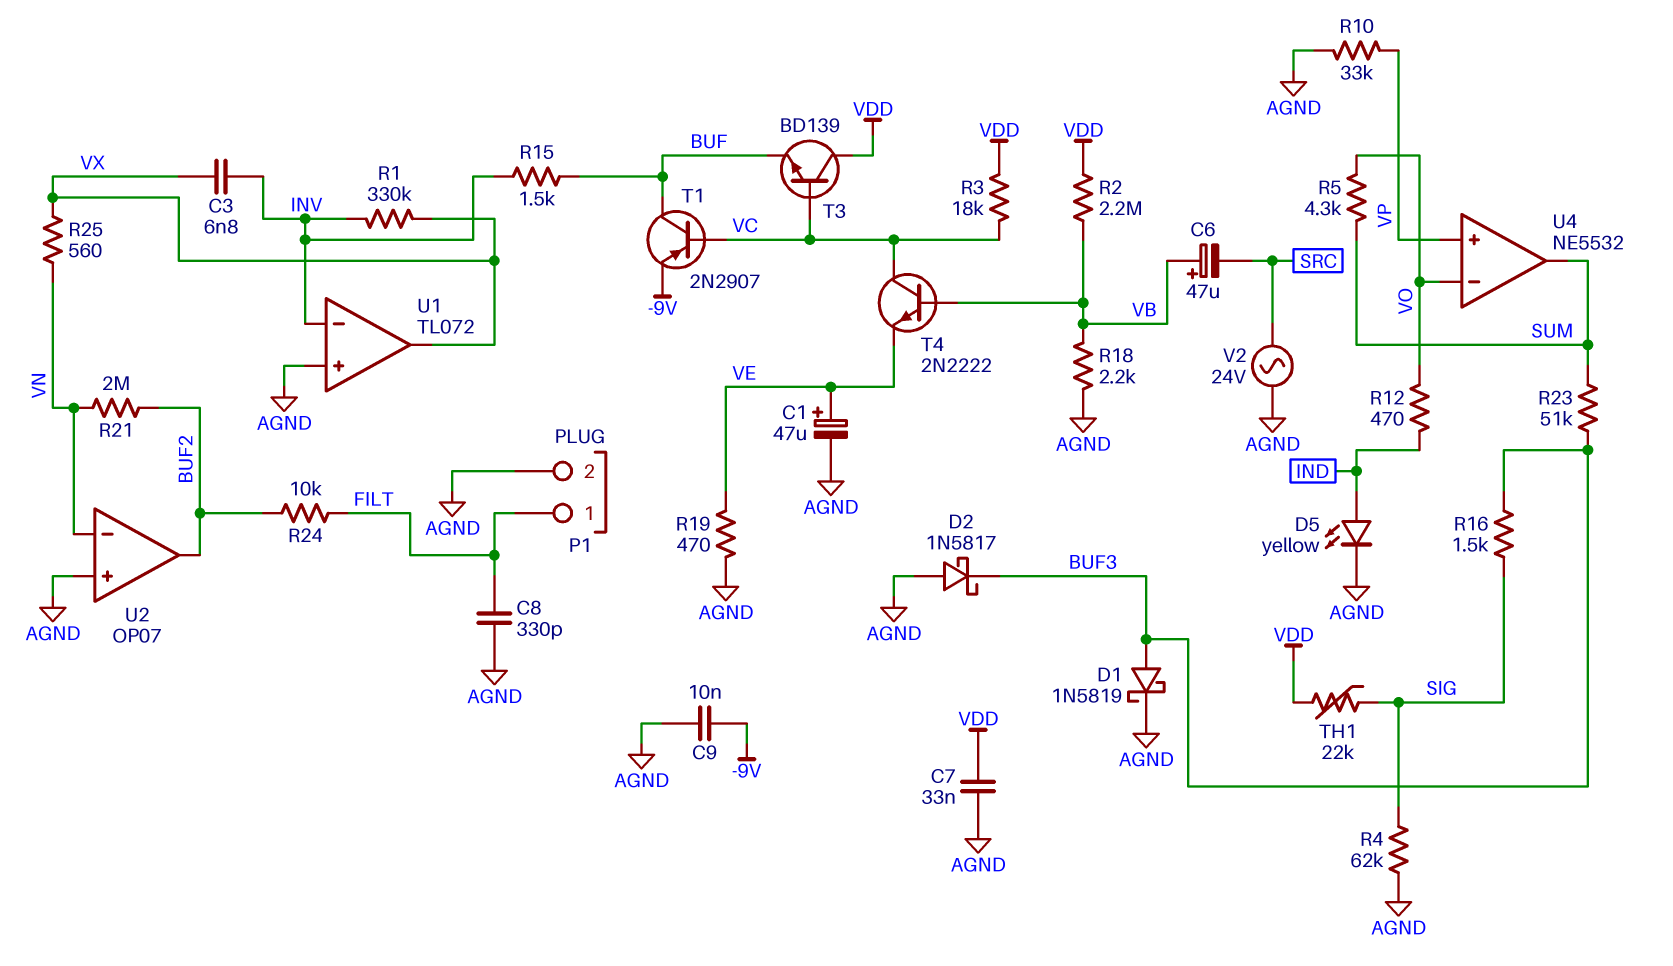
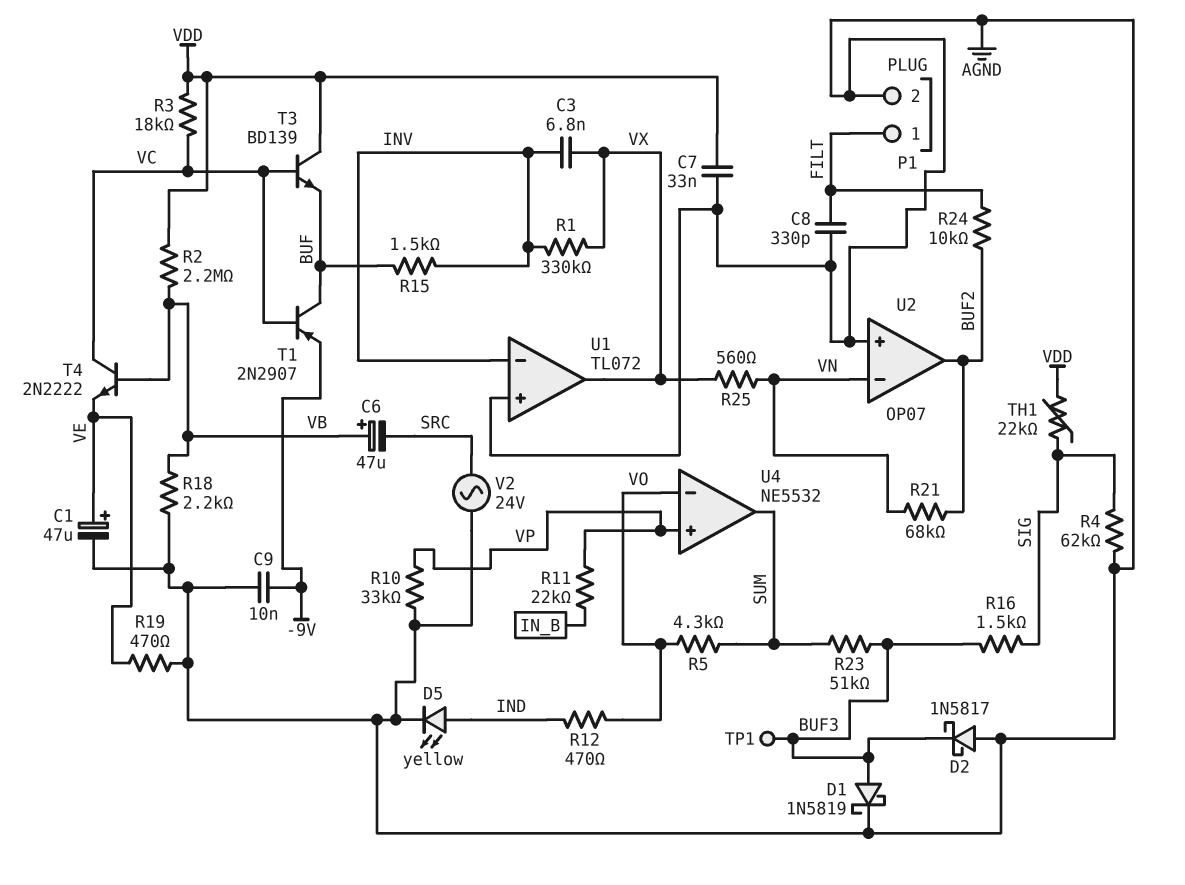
R11: none -> 22k (IN_B, VP)
R21: 2M (BUF2, VN) -> 68k (BUF2, VN)
TP1: none -> test point (BUF3)

